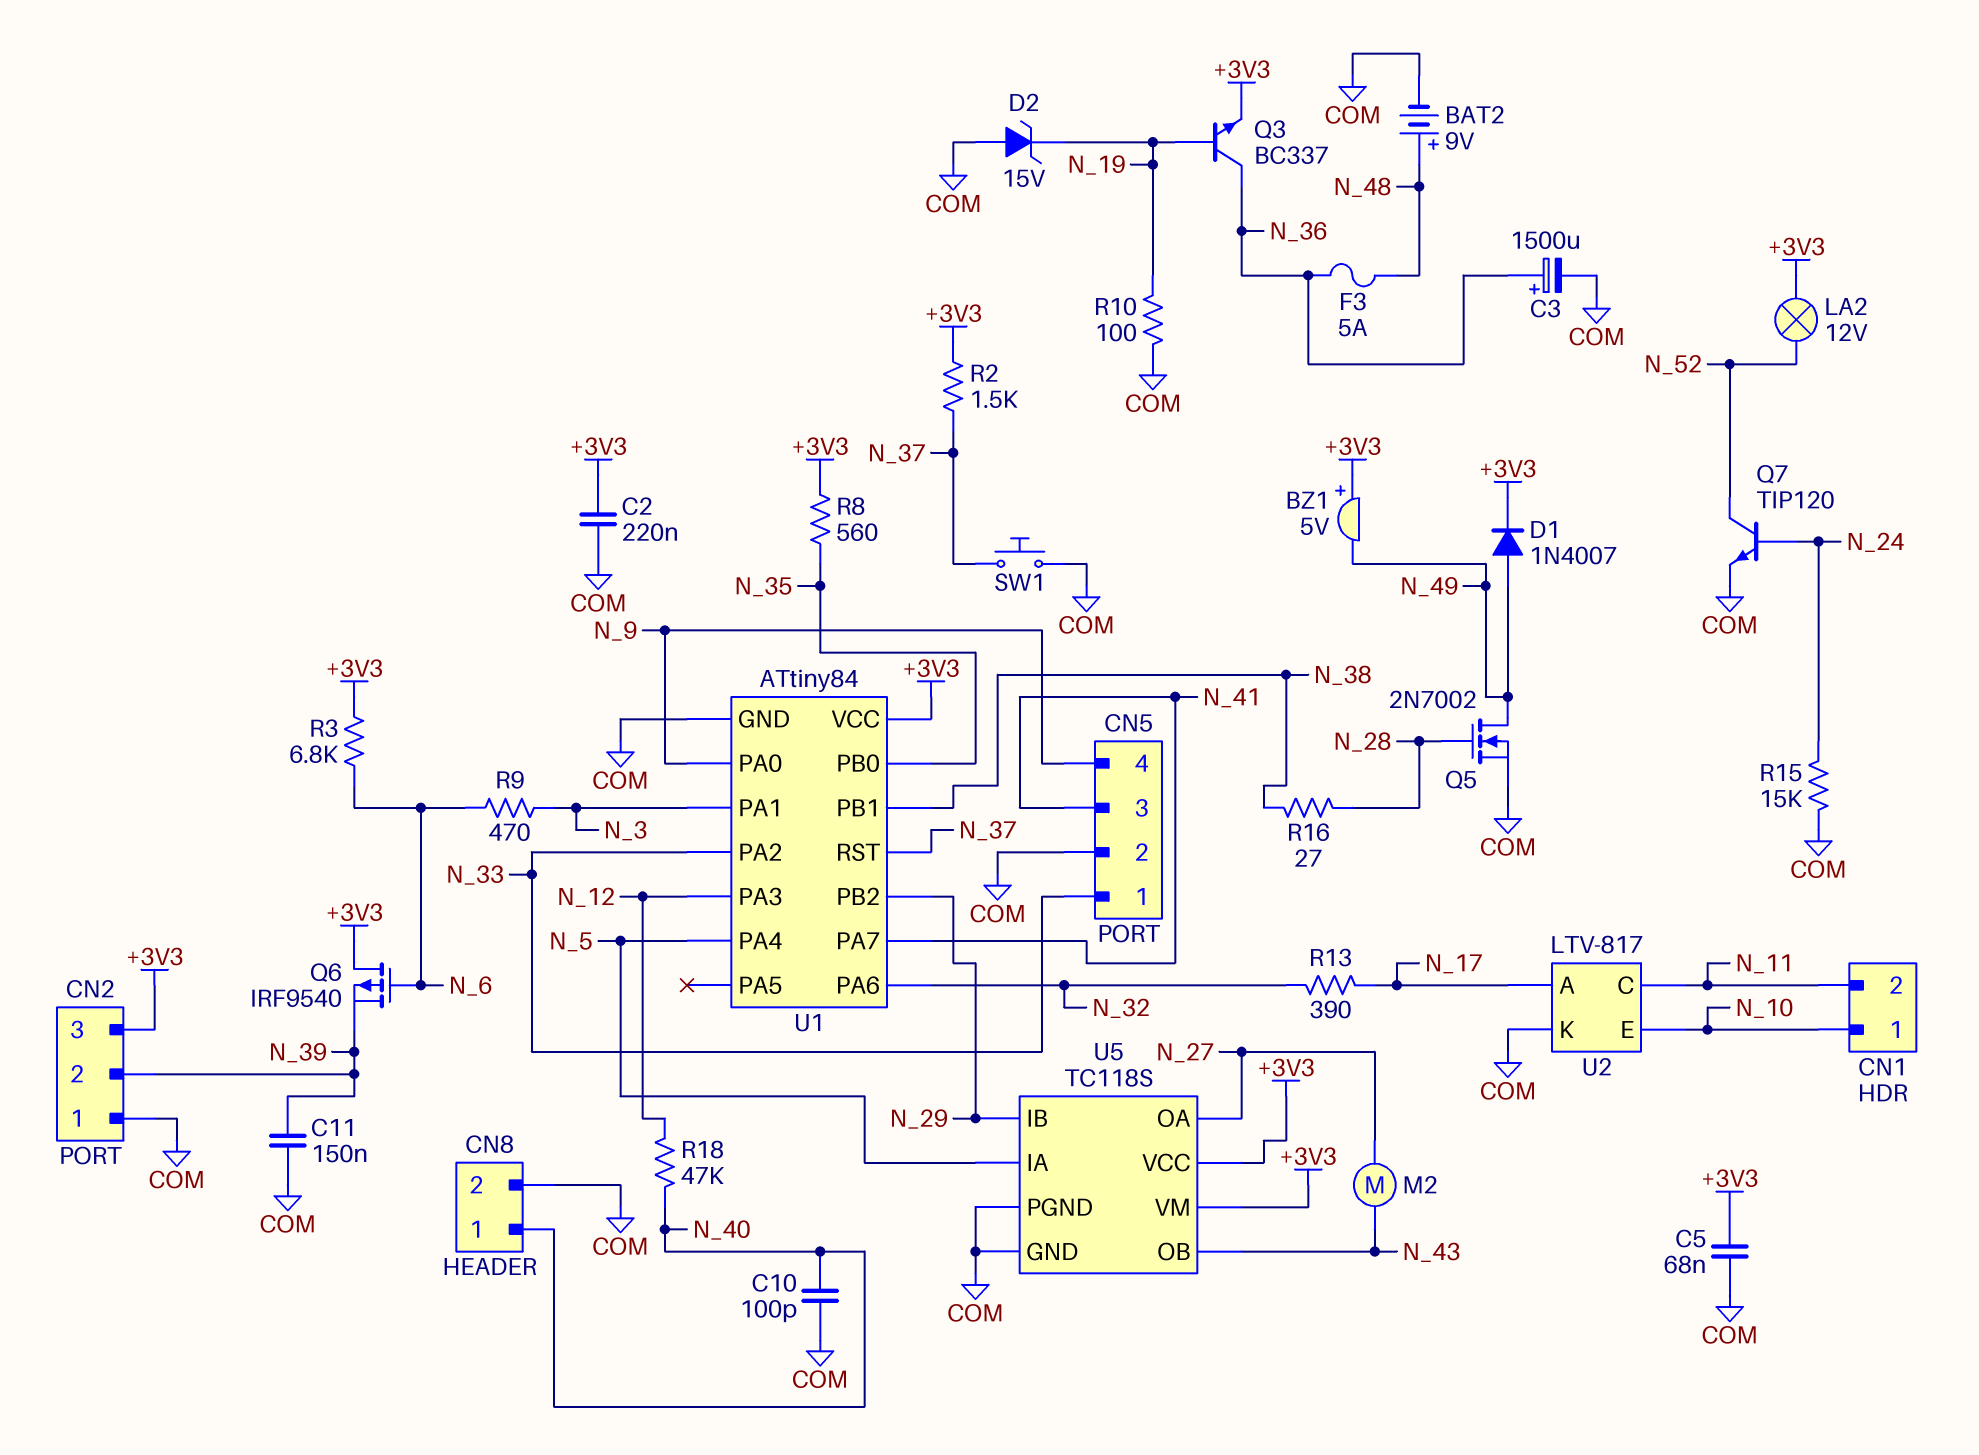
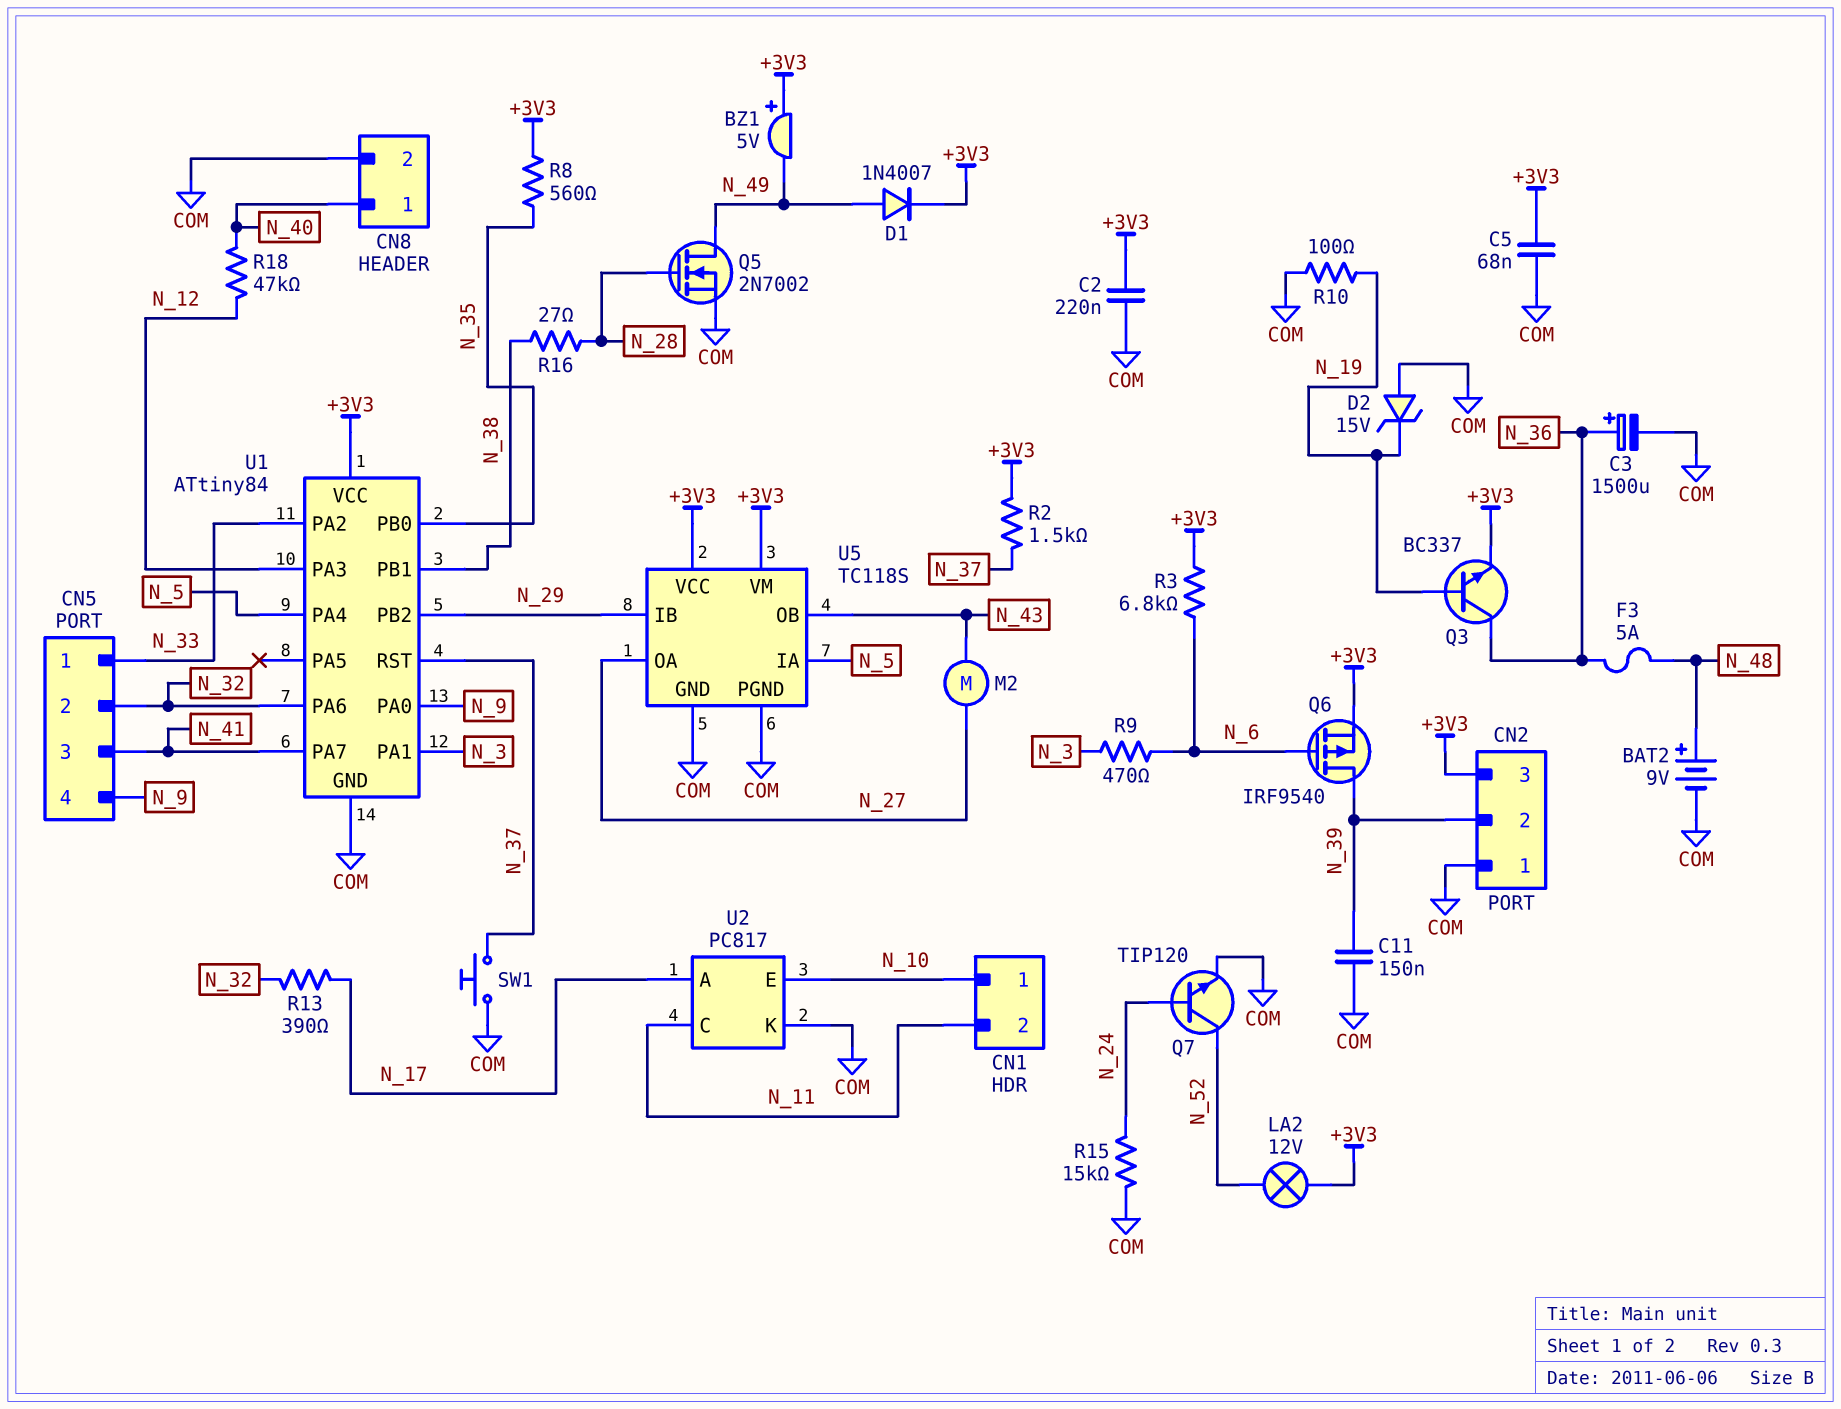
C10: 100pF (COM, N_40) -> none
CN5 pin 2: COM -> N_32
Q6: PMOS IRF9540 (G N_6, D +3V3, S N_39) -> PMOS IRF9540 (G N_6, D N_39, S +3V3)
U2: LTV-817 -> PC817

